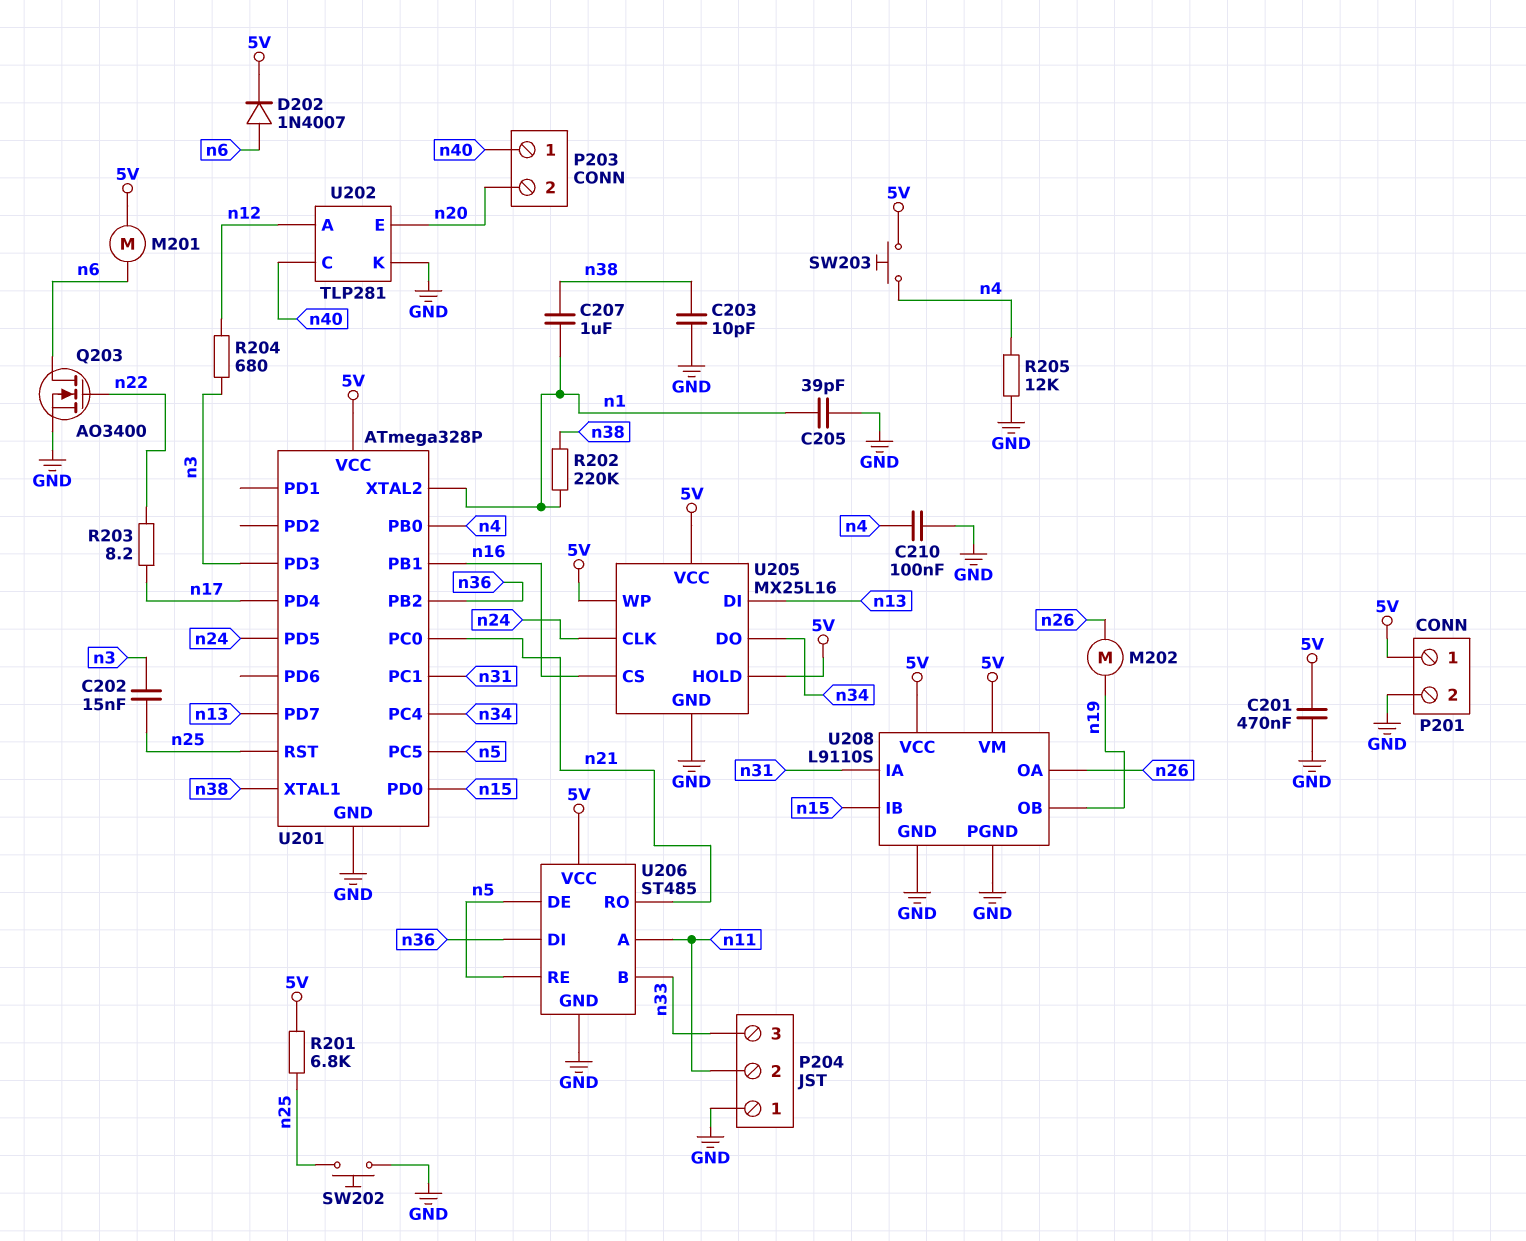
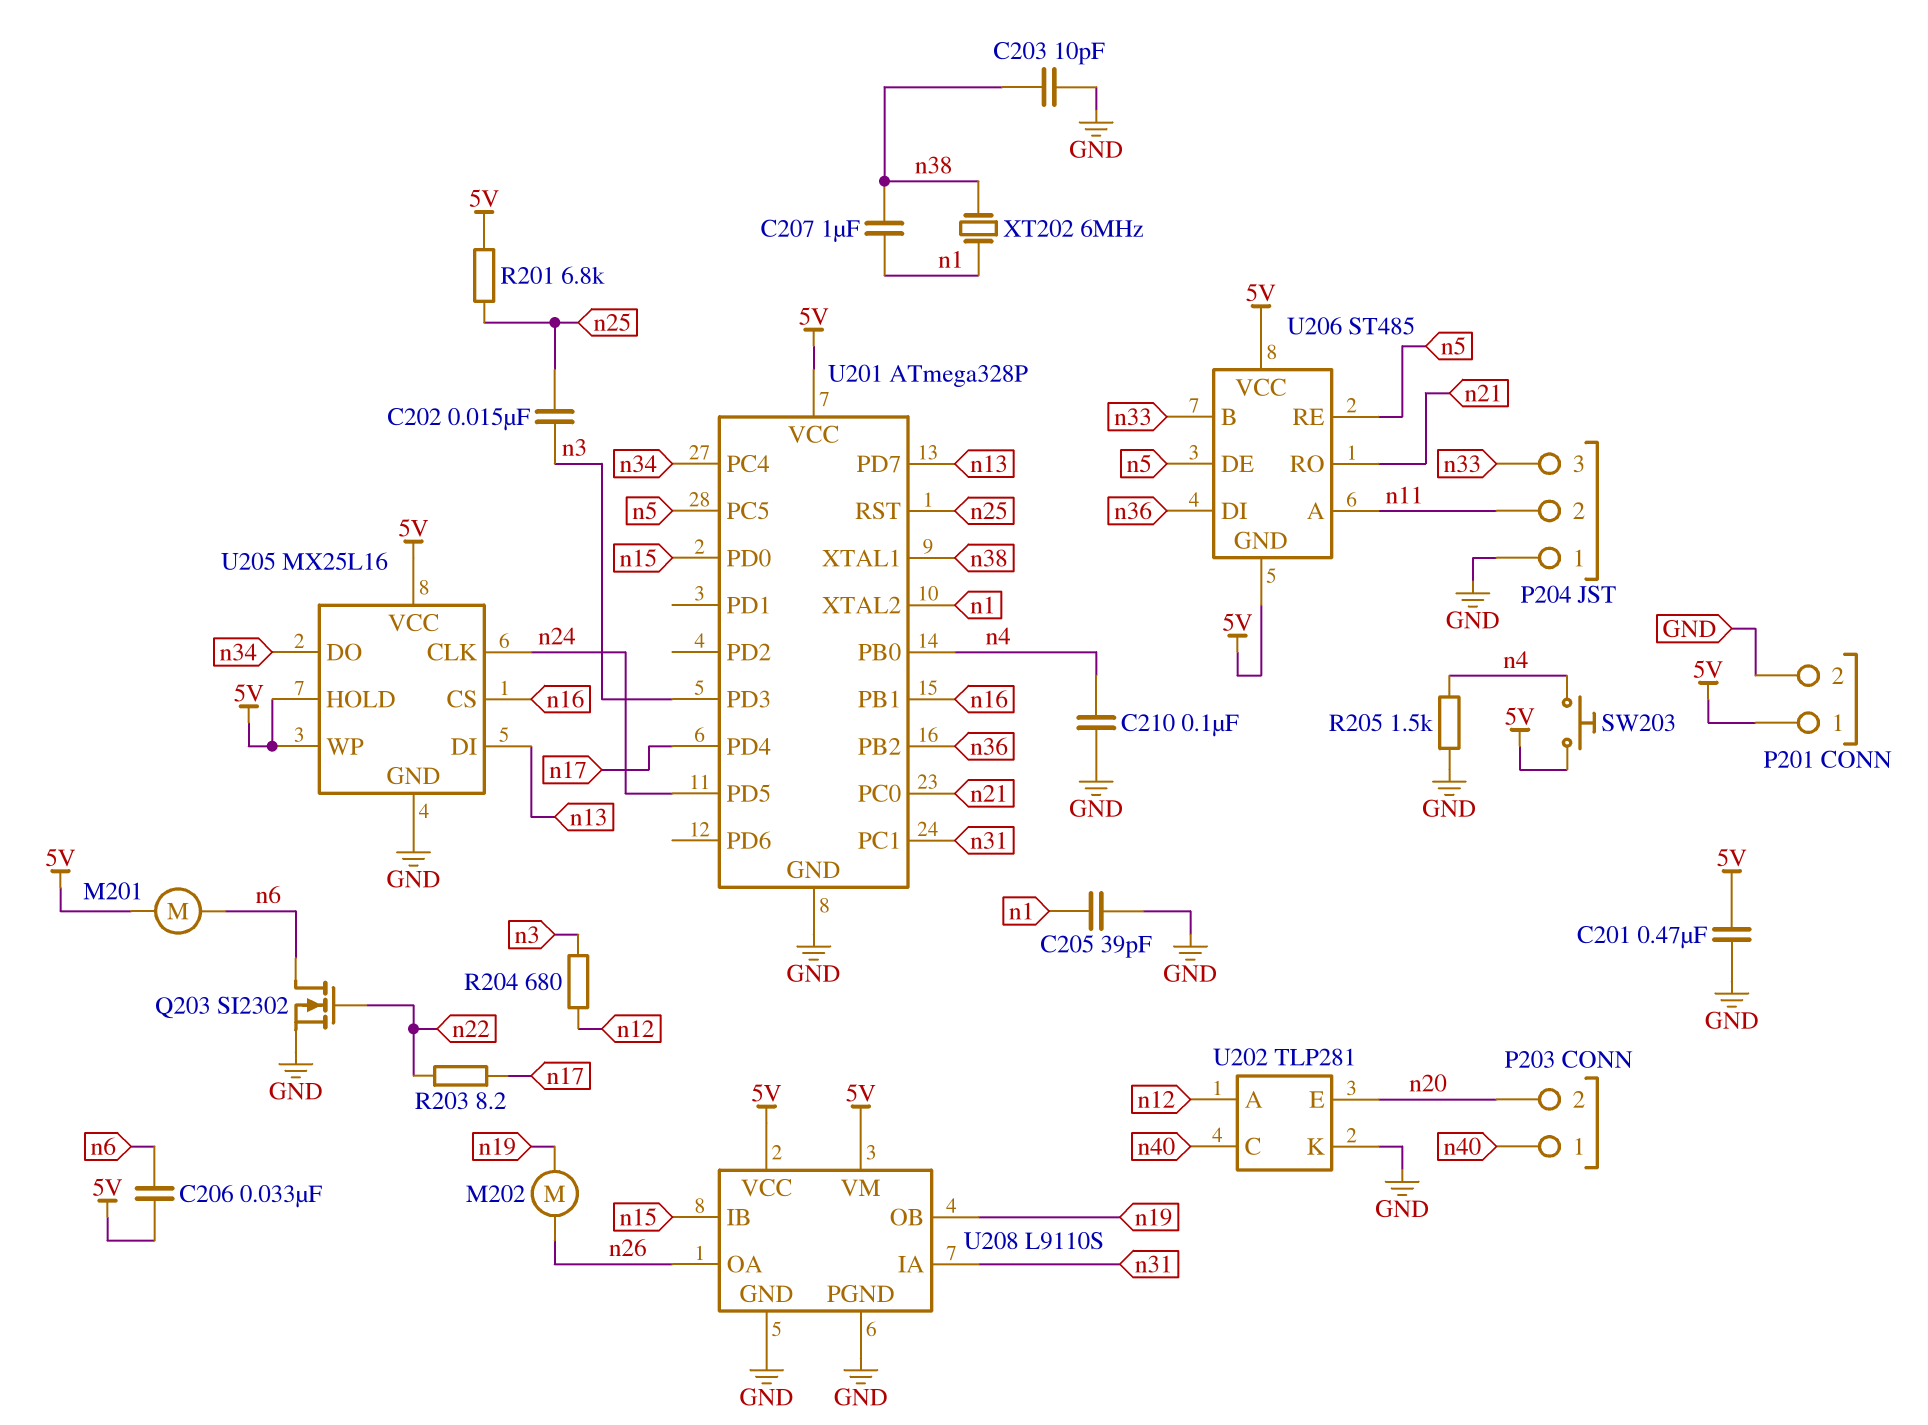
C206: none -> 33nF (5V, n6)
D202: diode 1N4007 (A n6, K 5V) -> none
Q203: NMOS AO3400 (G n22, D n6, S GND) -> NMOS SI2302 (G n22, D n6, S GND)
R202: 220k (n1, n38) -> none
R205: 12k (GND, n4) -> 1.5k (GND, n4)
SW202: button (GND, n25) -> none
U206 pin GND: GND -> 5V
XT202: none -> 6MHz (n1, n38)

